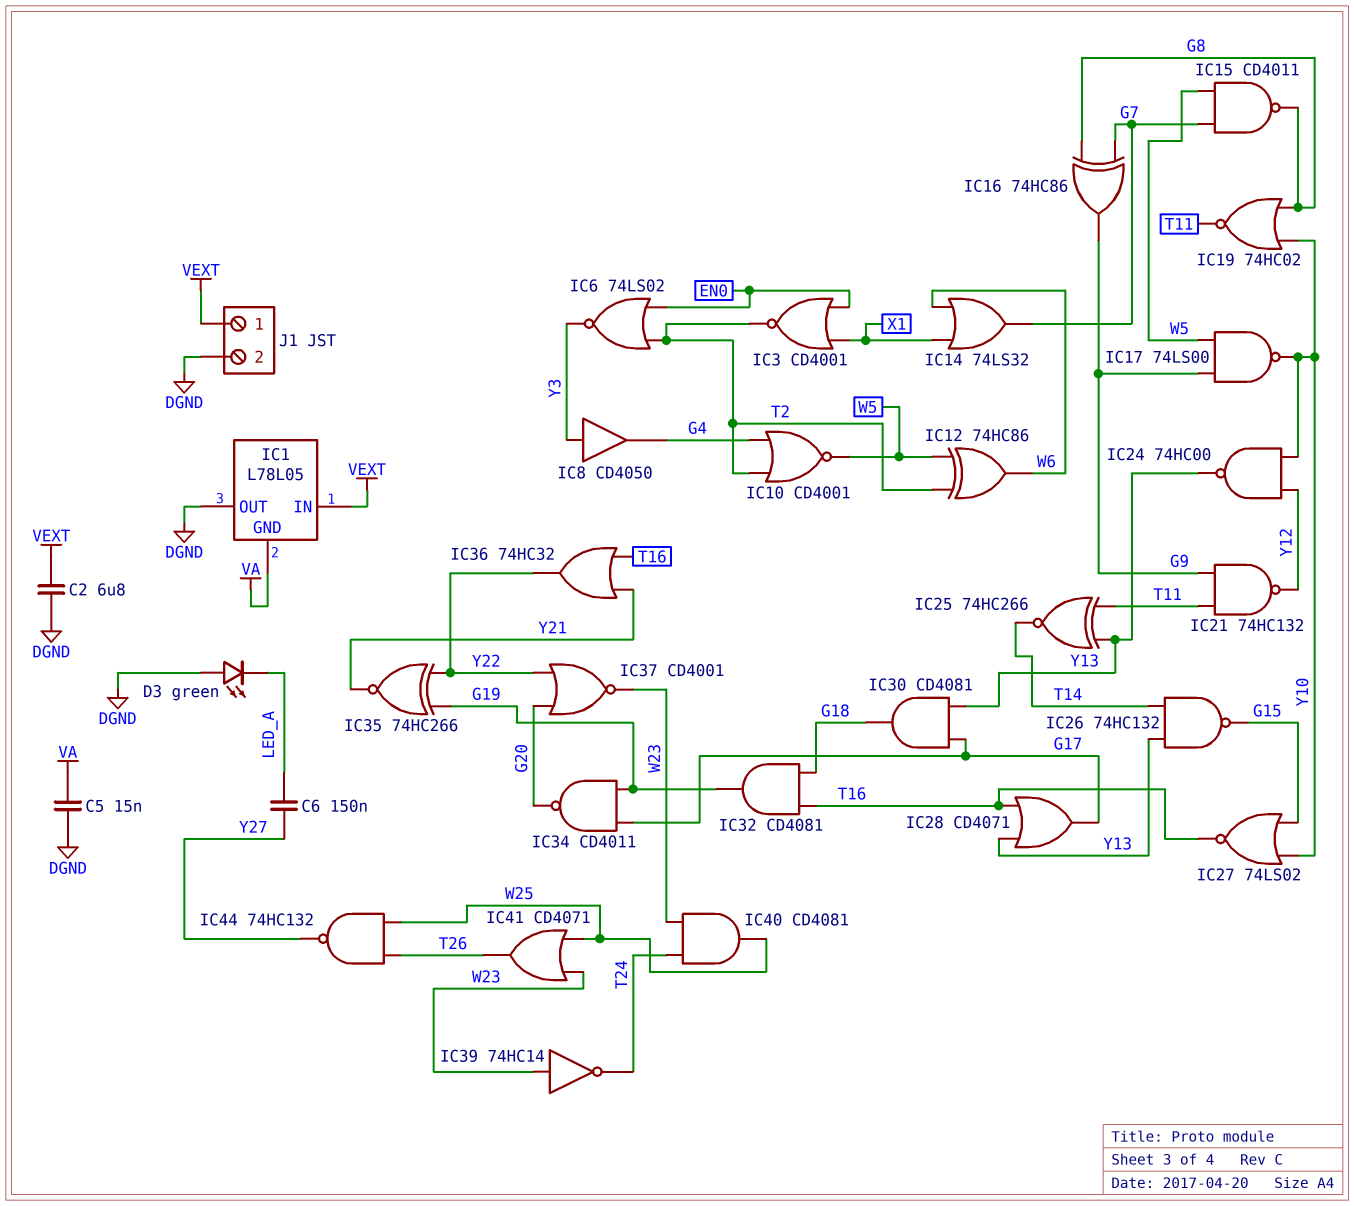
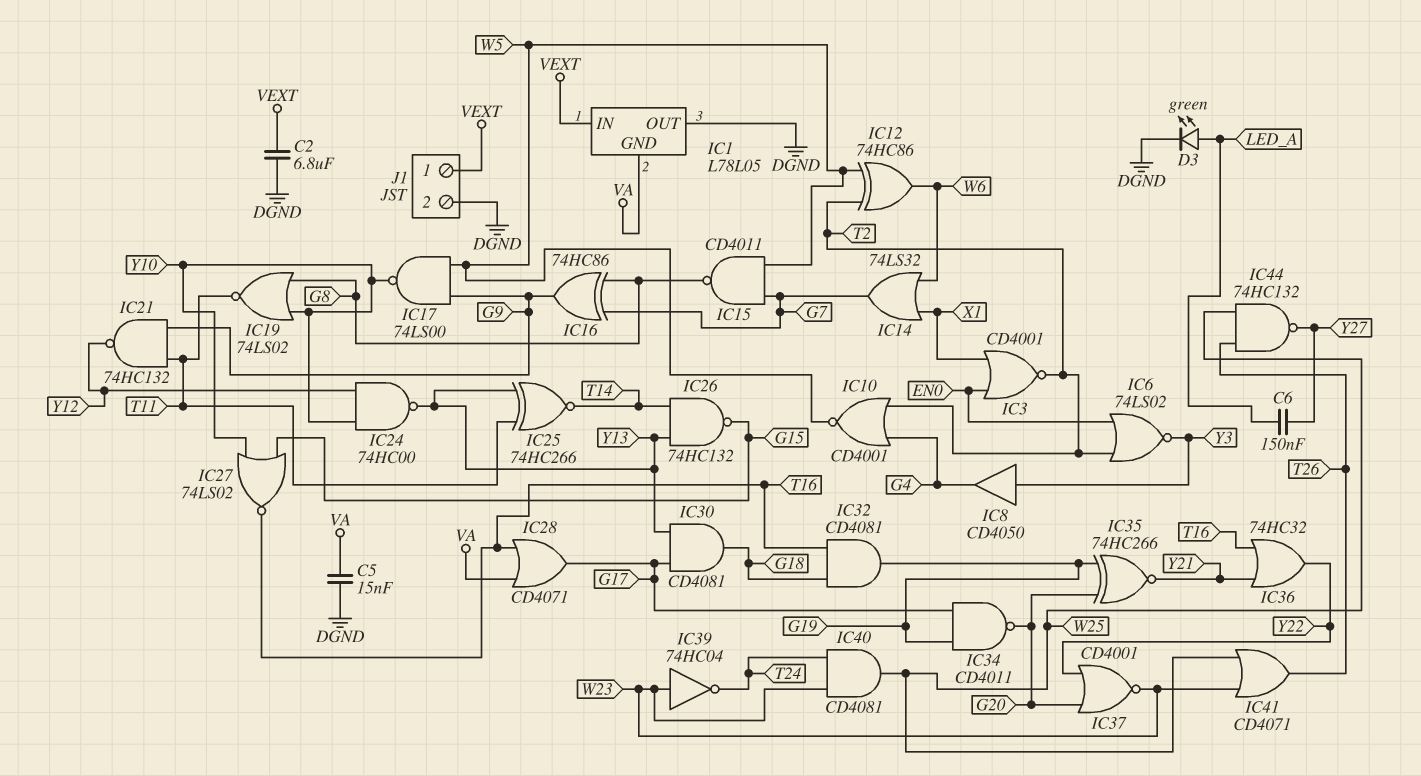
D3: LED green (A DGND, K LED_A) -> LED green (A LED_A, K DGND)
IC19: NOR 74HC02 (in G8, in Y10, out T11) -> NOR 74LS02 (in G8, in Y10, out T11)
IC28: OR CD4071 (in T16, in Y13, out G17) -> OR CD4071 (in T16, in VA, out G17)
IC35: XNOR 74HC266 (in G19, in Y22, out Y21) -> XNOR 74HC266 (in G19, in G20, out Y21)
IC39: NOT 74HC14 (in W23, out T24) -> NOT 74HC04 (in W23, out T24)

